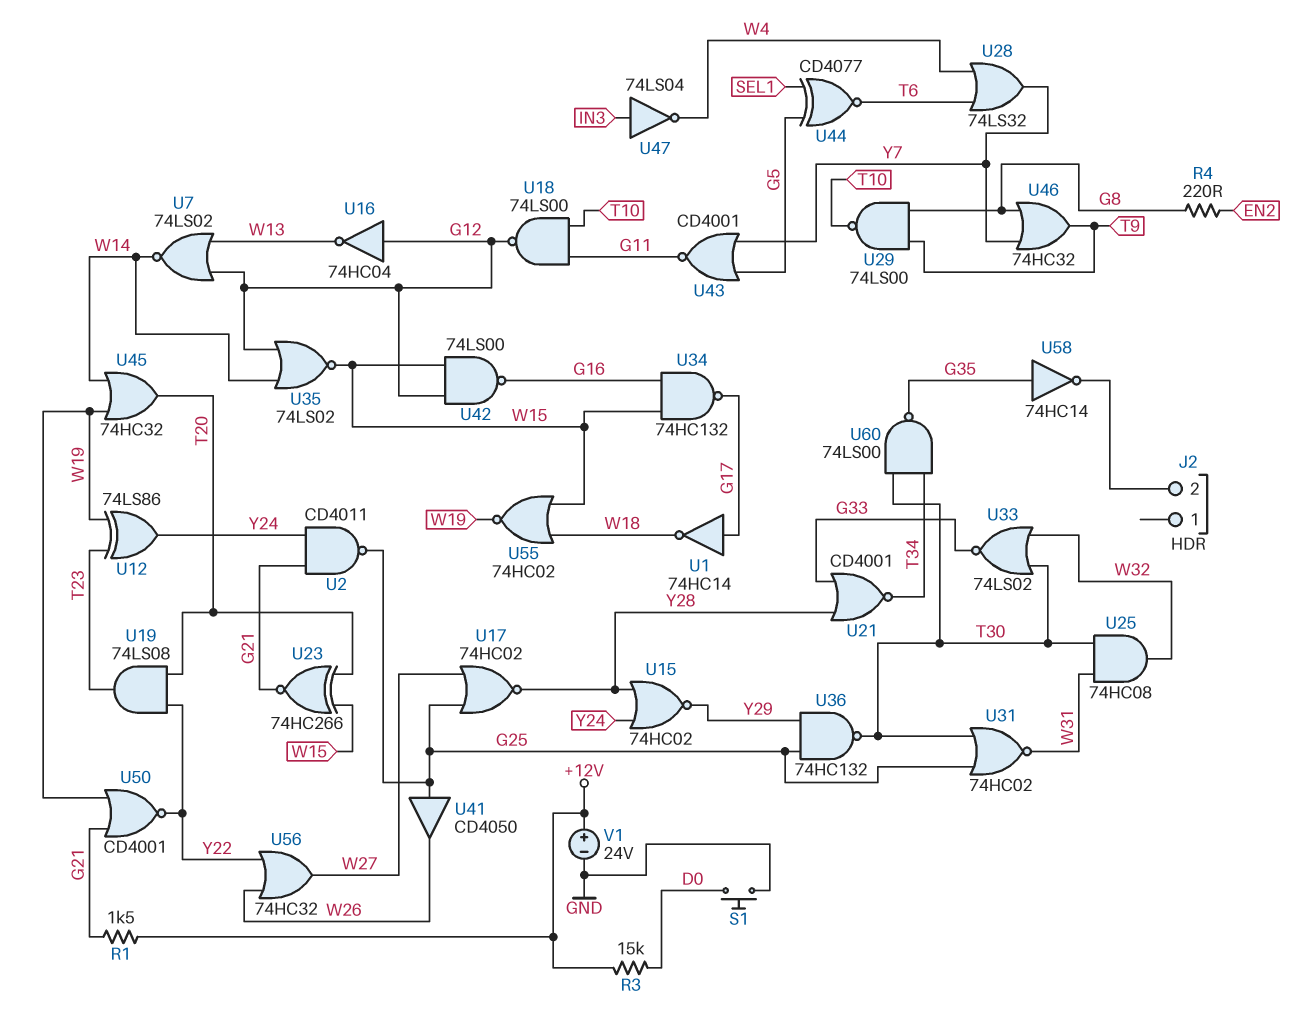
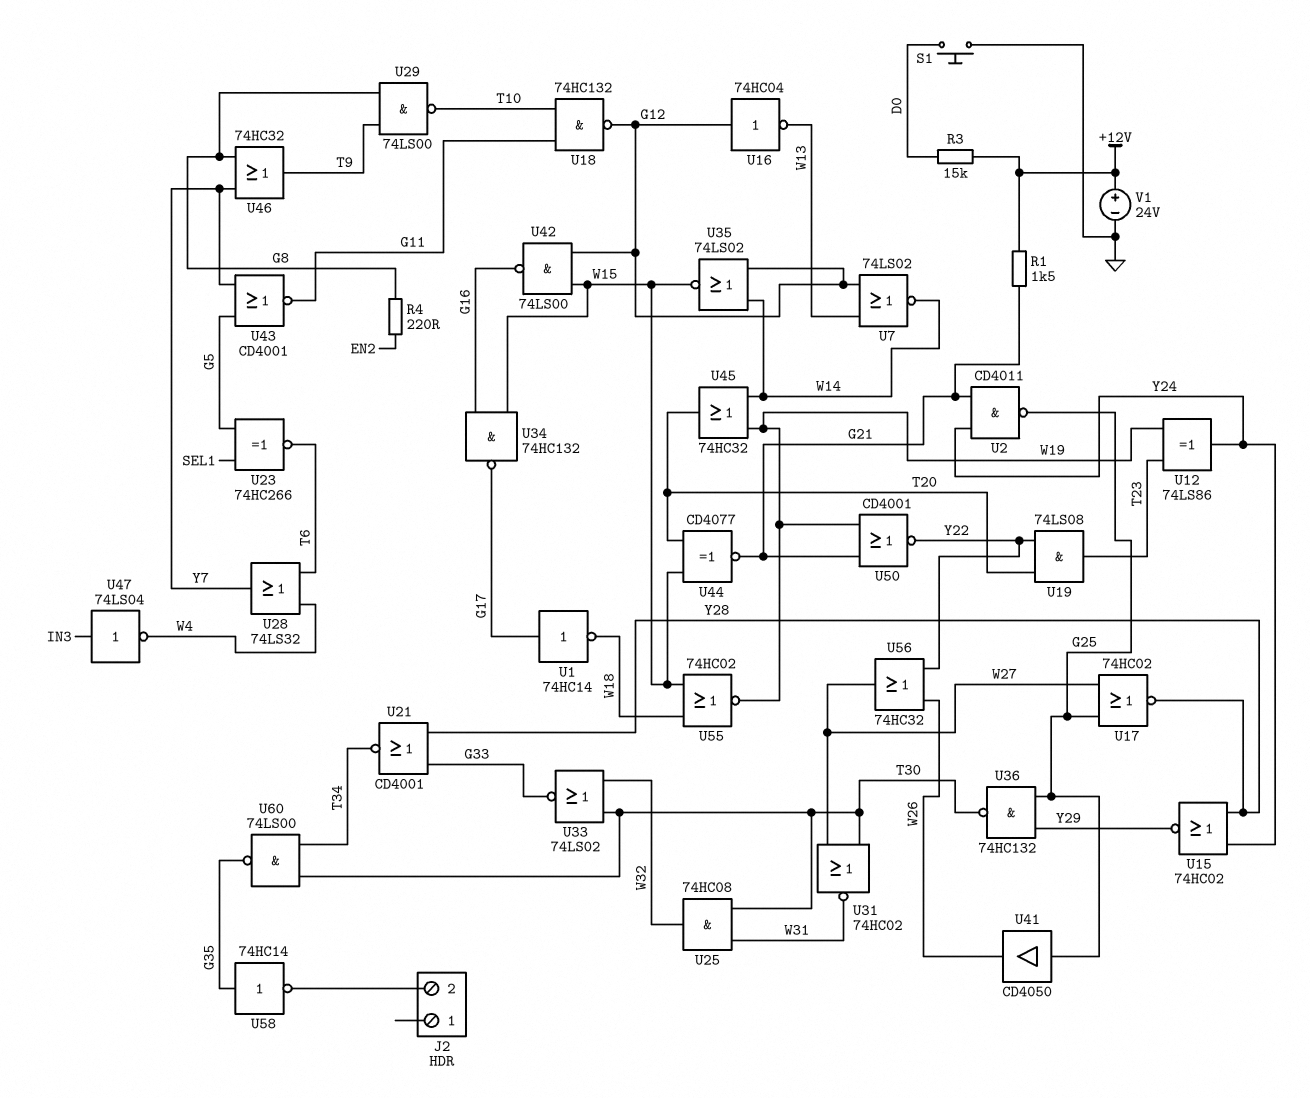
U18: NAND 74LS00 (in G11, in T10, out G12) -> NAND 74HC132 (in G11, in T10, out G12)
U23: XNOR 74HC266 (in T20, in W15, out G21) -> XNOR 74HC266 (in G5, in SEL1, out T6)
U31: NOR 74HC02 (in G25, in T30, out W31) -> NOR 74HC02 (in T30, in W27, out W31)
U44: XNOR CD4077 (in G5, in SEL1, out T6) -> XNOR CD4077 (in T20, in W15, out G21)

